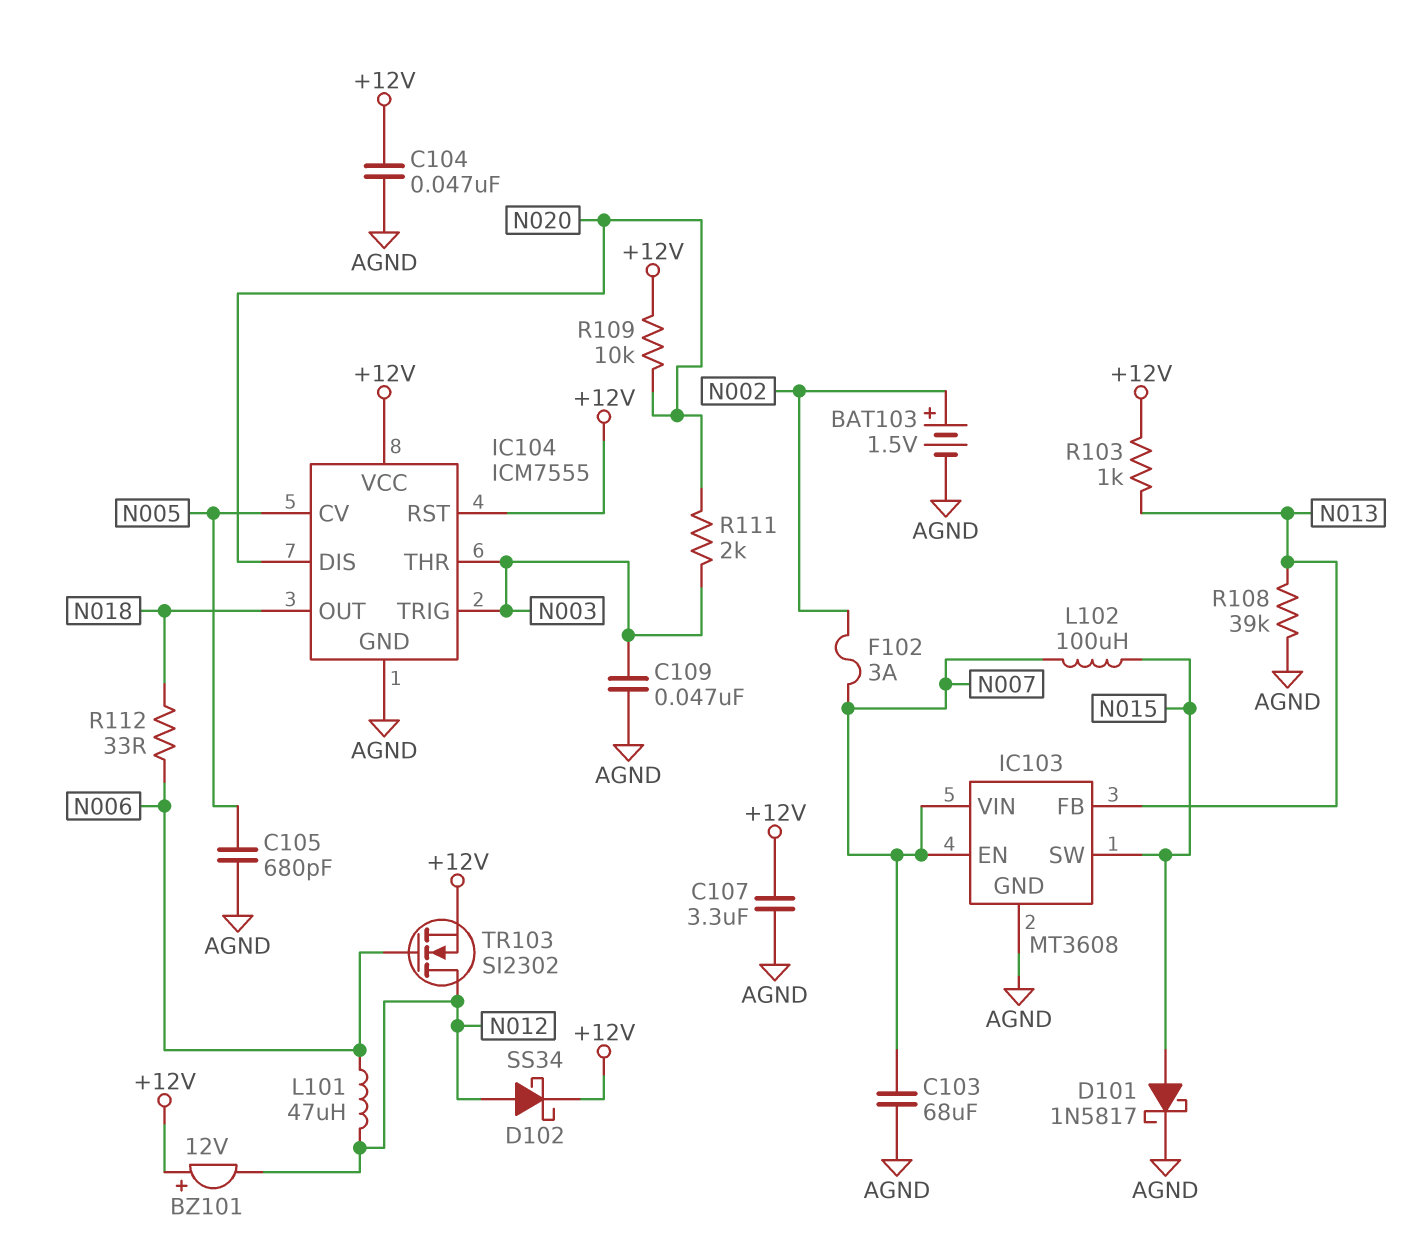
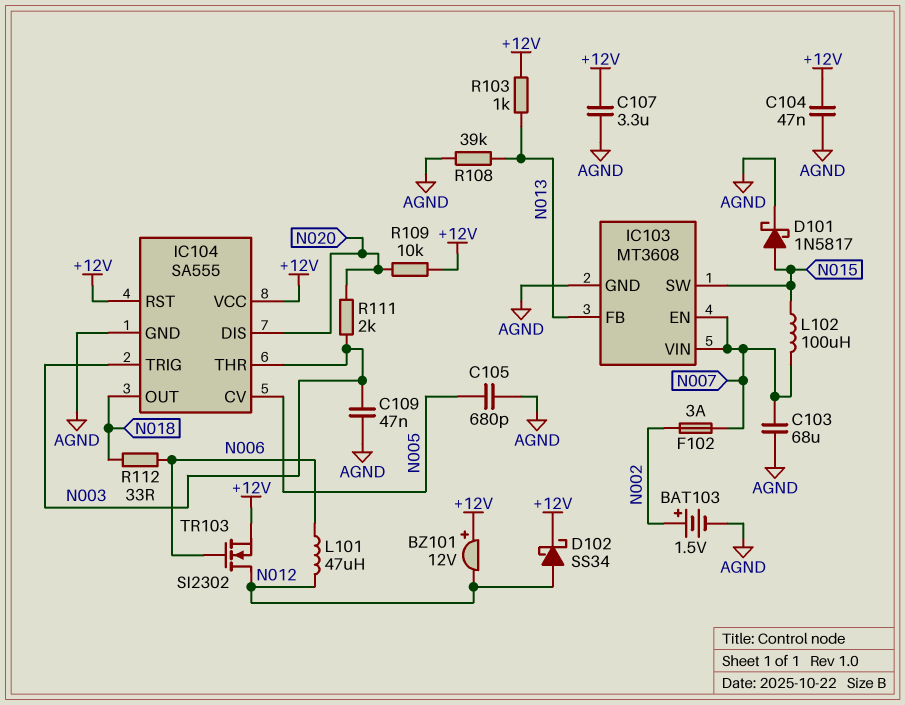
IC104: ICM7555 -> SA555

